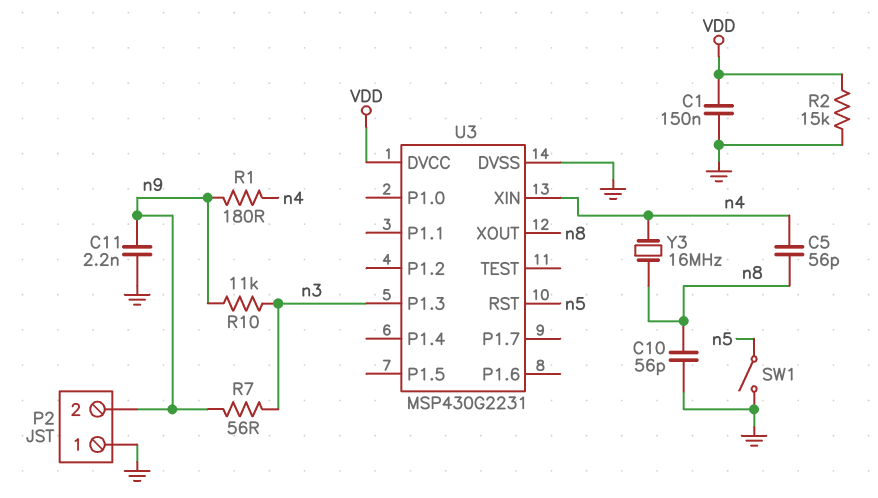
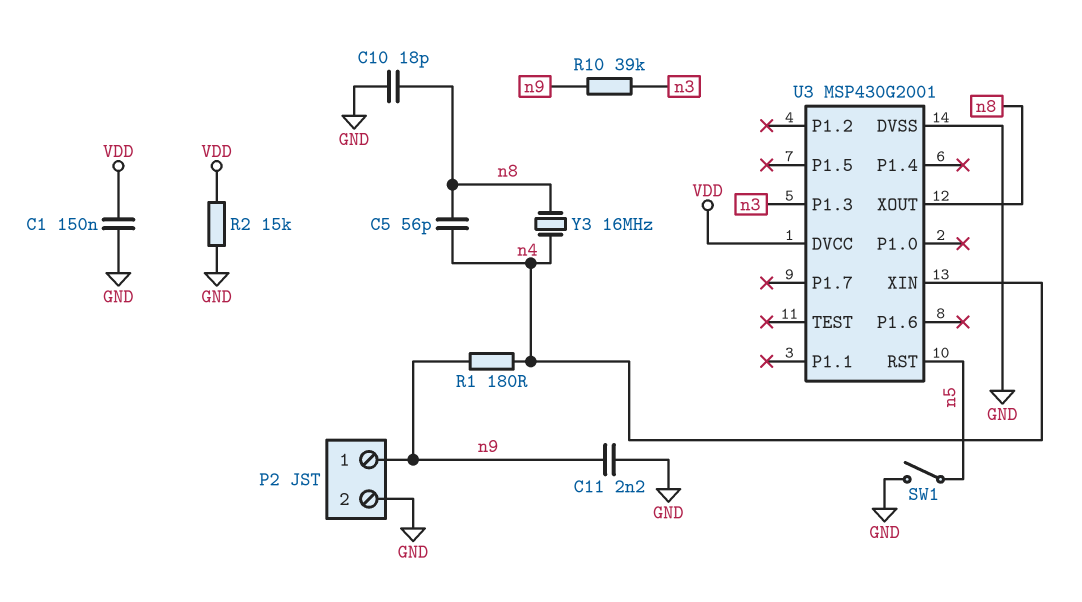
C10: 56pF (GND, n8) -> 18pF (GND, n8)
P2 pin 1: GND -> n9
P2 pin 2: n9 -> GND
R7: 56 (n3, n9) -> none
R10: 11k (n3, n9) -> 39k (n3, n9)
U3: MSP430G2231 -> MSP430G2001

